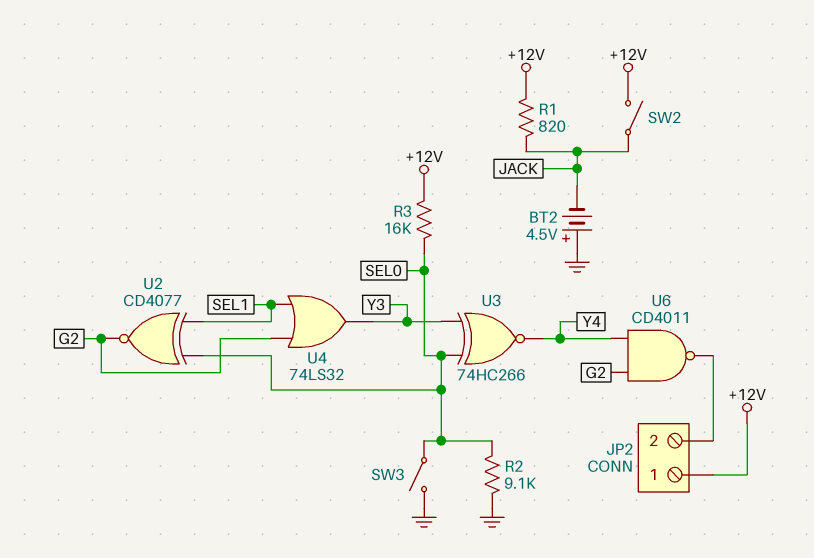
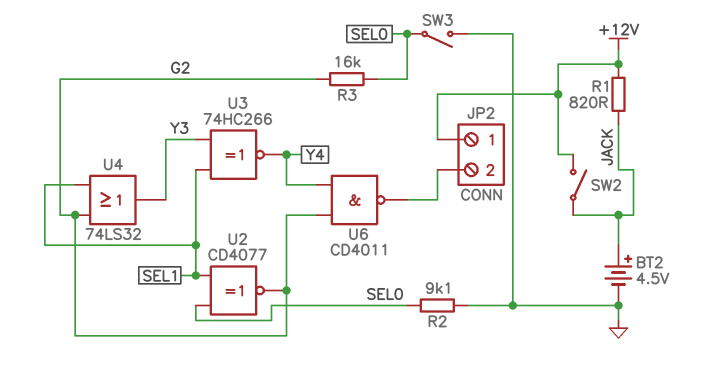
BT2: 4.5V (plus GND, minus JACK) -> 4.5V (plus JACK, minus GND)
R3: 16k (+12V, SEL0) -> 16k (G2, SEL0)
U3: XNOR 74HC266 (in SEL0, in Y3, out Y4) -> XNOR 74HC266 (in SEL1, in Y3, out Y4)

